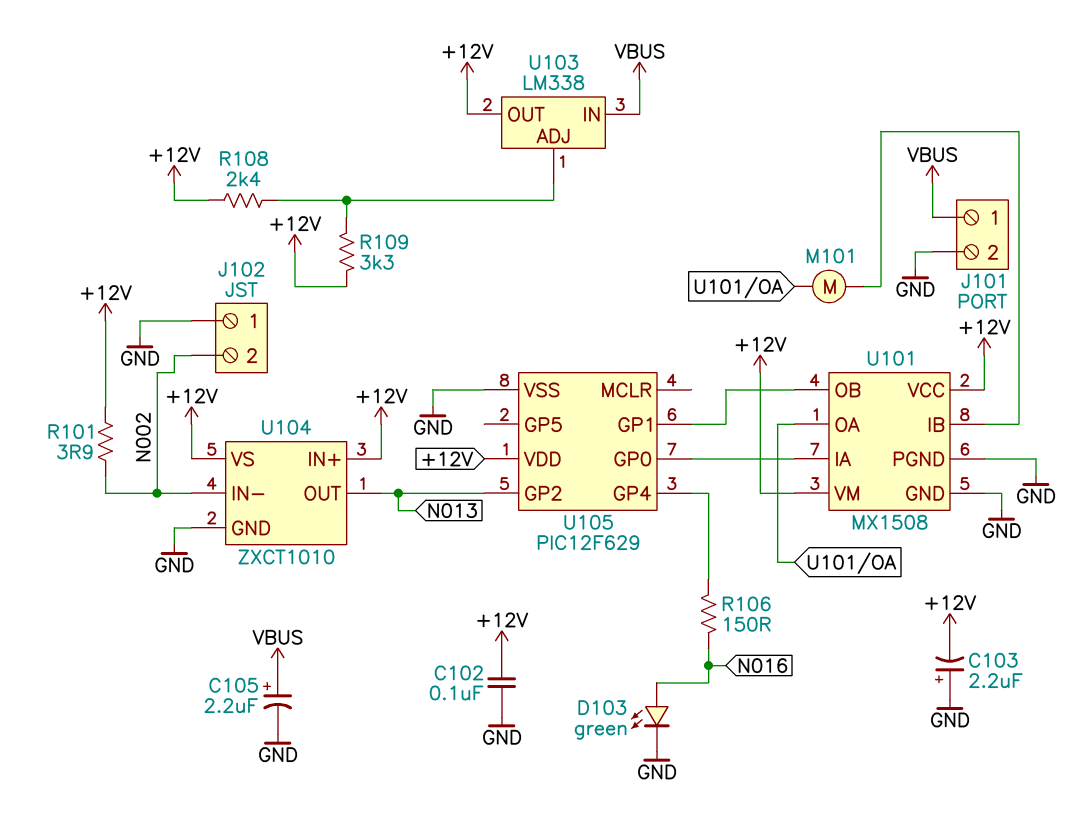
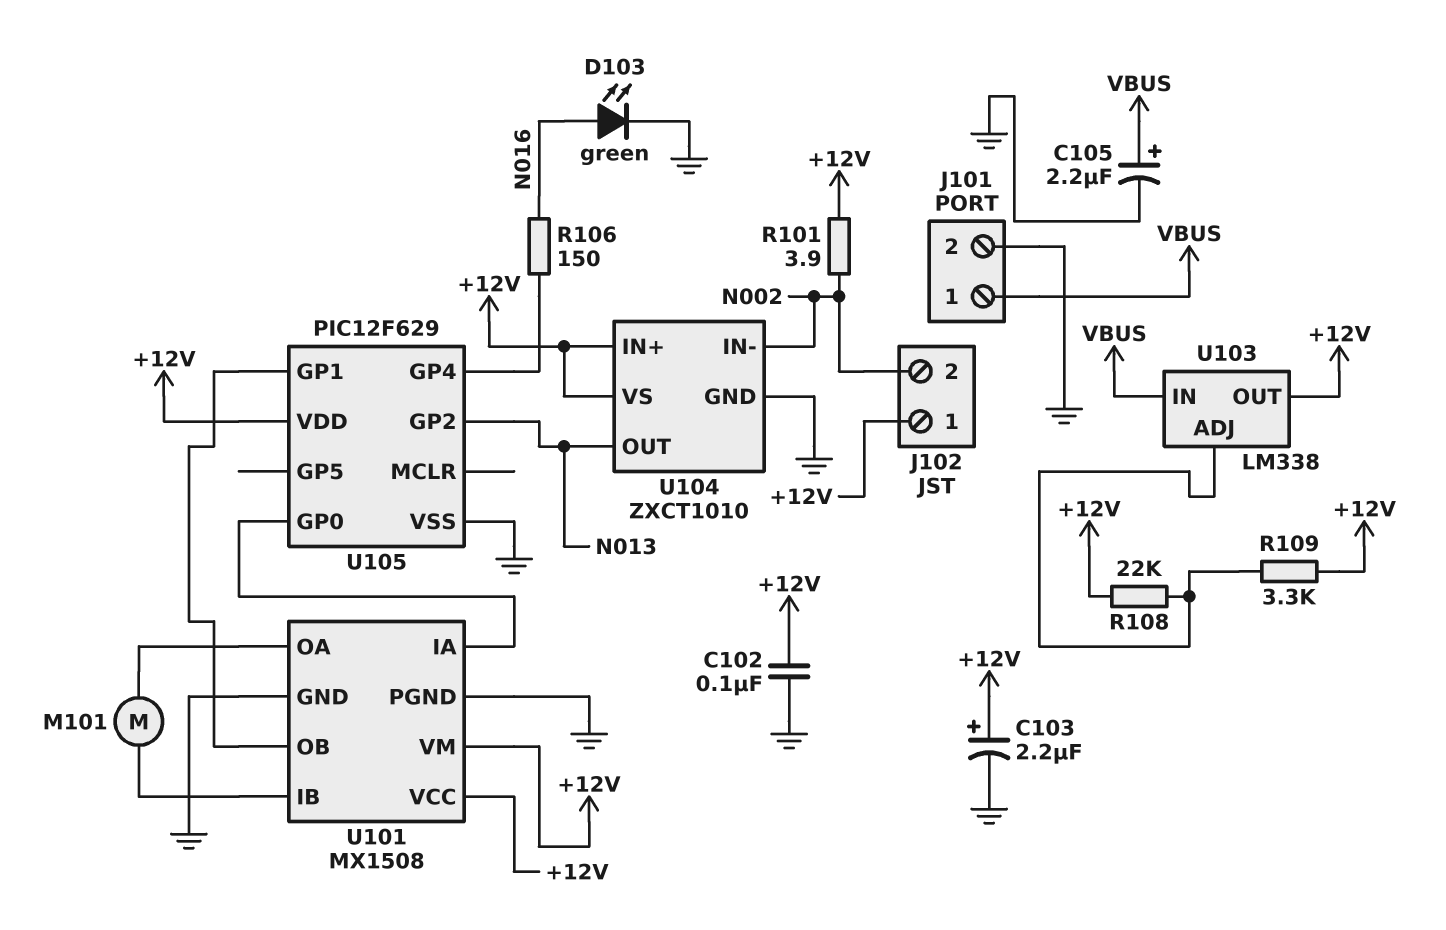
C103: 2.2uF (plus GND, minus +12V) -> 2.2uF (plus +12V, minus GND)
J102 pin 1: GND -> +12V
R108: 2.4k (+12V, U103/ADJ) -> 22k (+12V, U103/ADJ)

